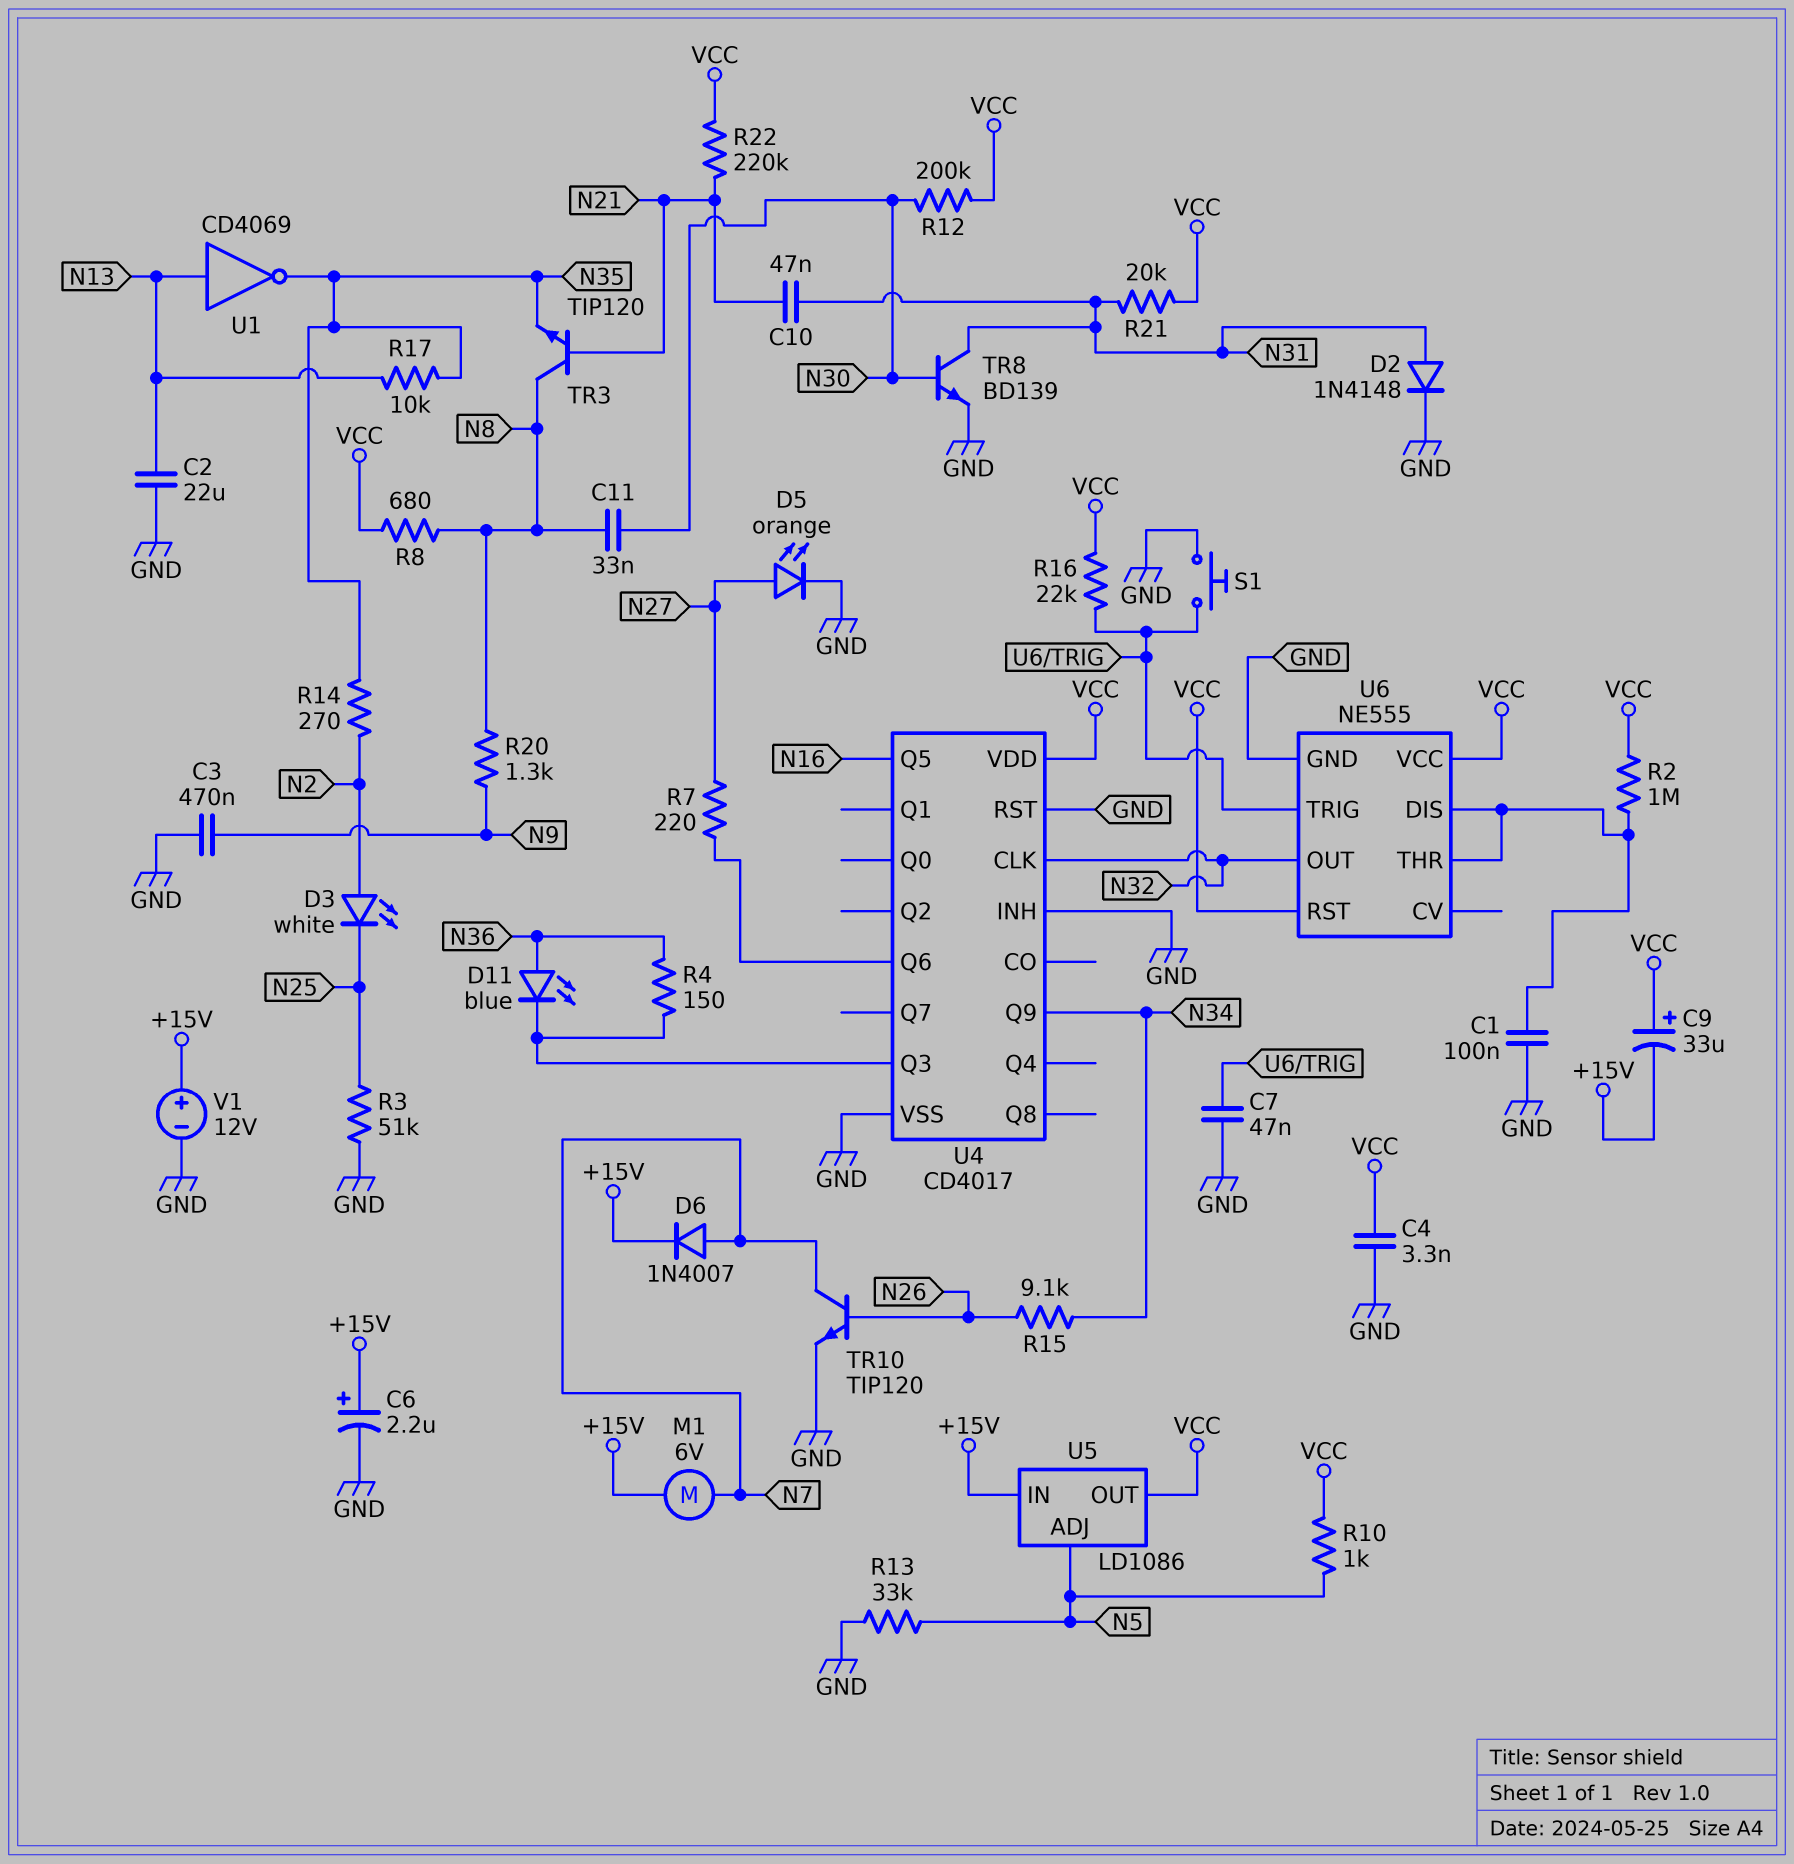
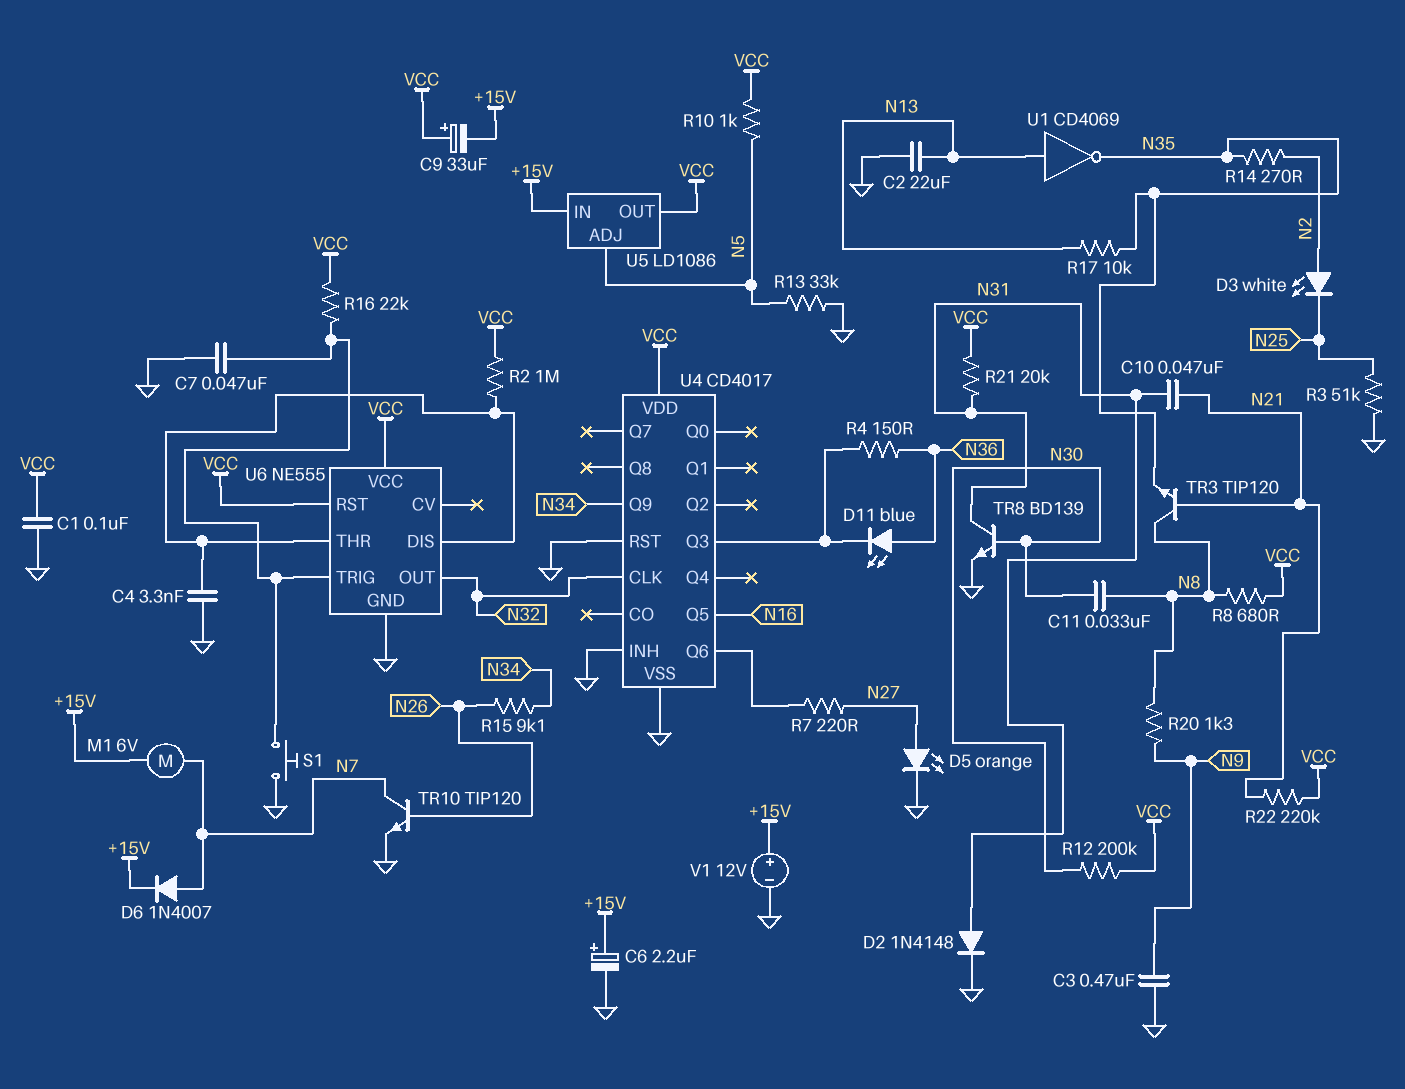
C1: 100nF (GND, U6/DIS) -> 100nF (GND, VCC)
C4: 3.3nF (GND, VCC) -> 3.3nF (GND, U6/DIS)

